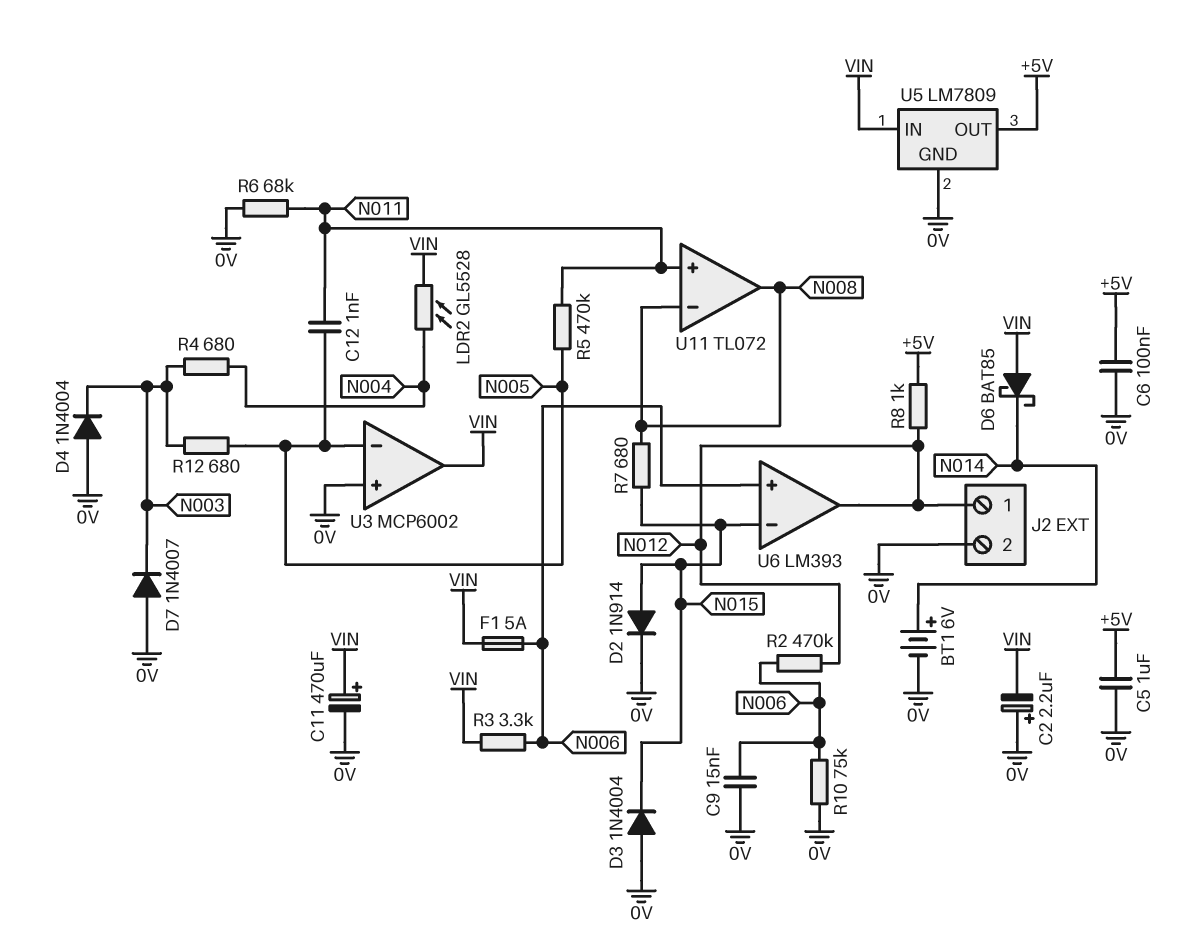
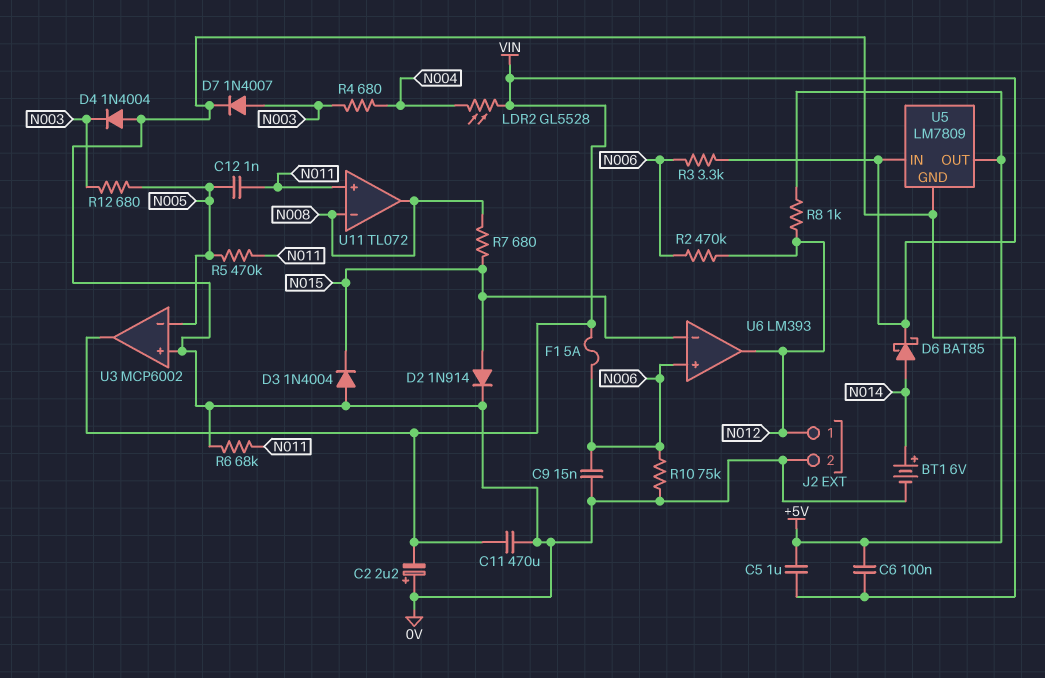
C11: 470uF (plus VIN, minus 0V) -> 470uF (0V, VIN)
D6: schottky BAT85 (A VIN, K N014) -> schottky BAT85 (A N014, K VIN)
D7: diode 1N4007 (A 0V, K N003) -> diode 1N4007 (A N003, K 0V)

